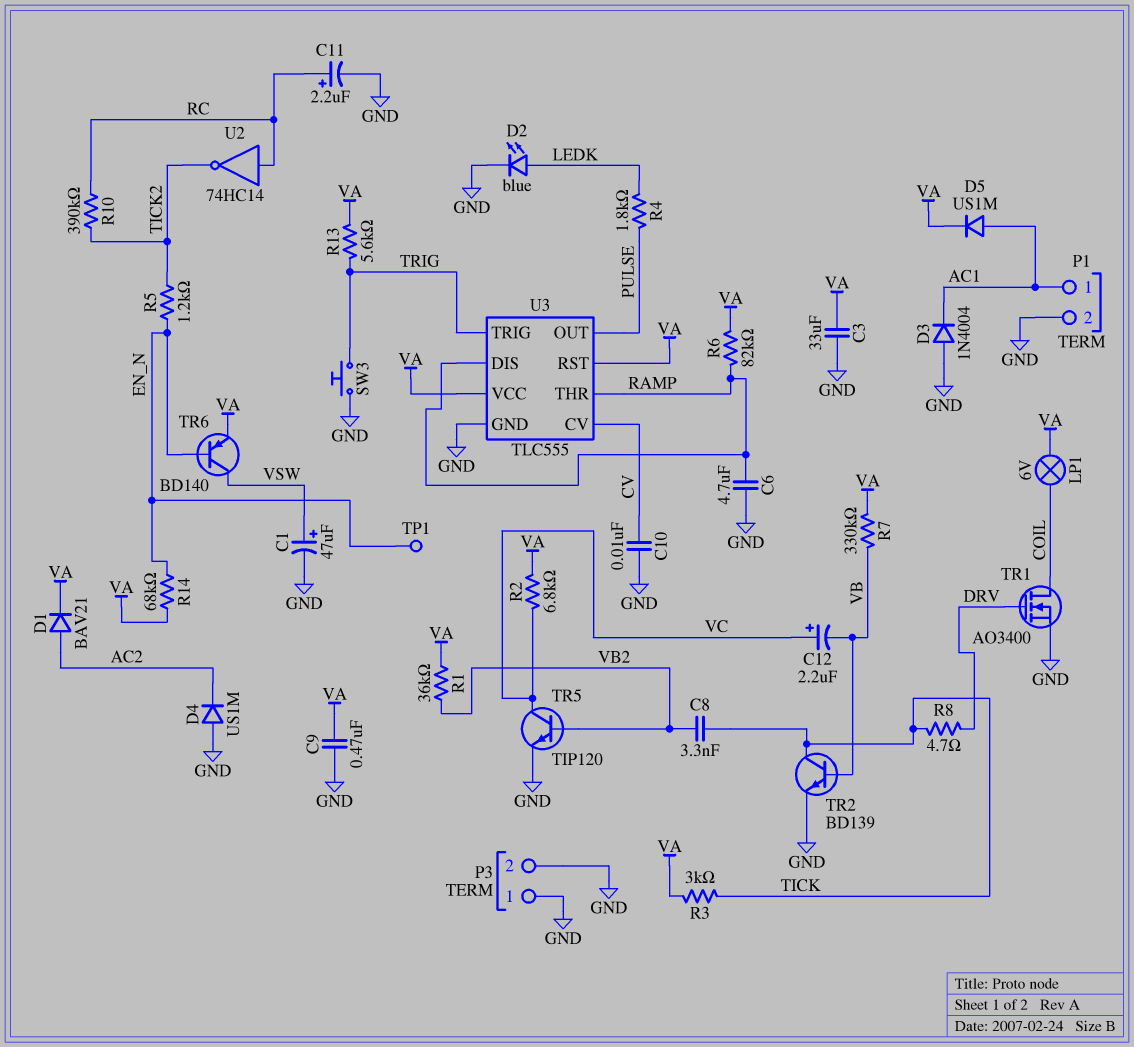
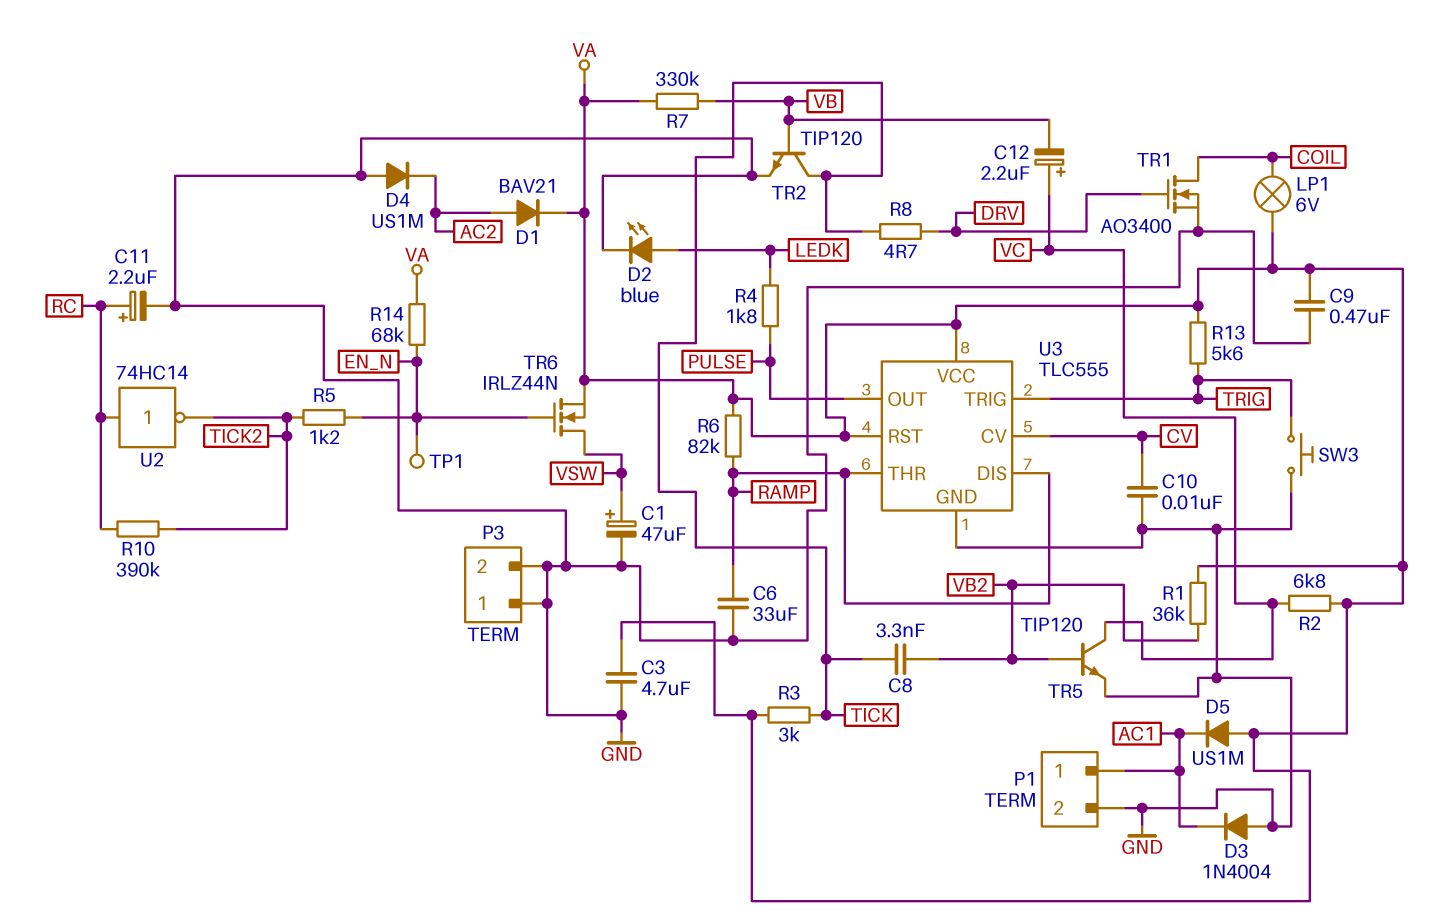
C3: 33uF (GND, VA) -> 4.7uF (GND, VA)
C6: 4.7uF (GND, RAMP) -> 33uF (GND, RAMP)
D5: diode US1M (A AC1, K VA) -> diode US1M (A VA, K AC1)
TR2: NPN BD139 (B VB, C TICK, E GND) -> NPN TIP120 (B VB, C TICK, E GND)
TR6: PNP BD140 (B EN_N, C VSW, E VA) -> NMOS IRLZ44N (G EN_N, D VSW, S VA)

